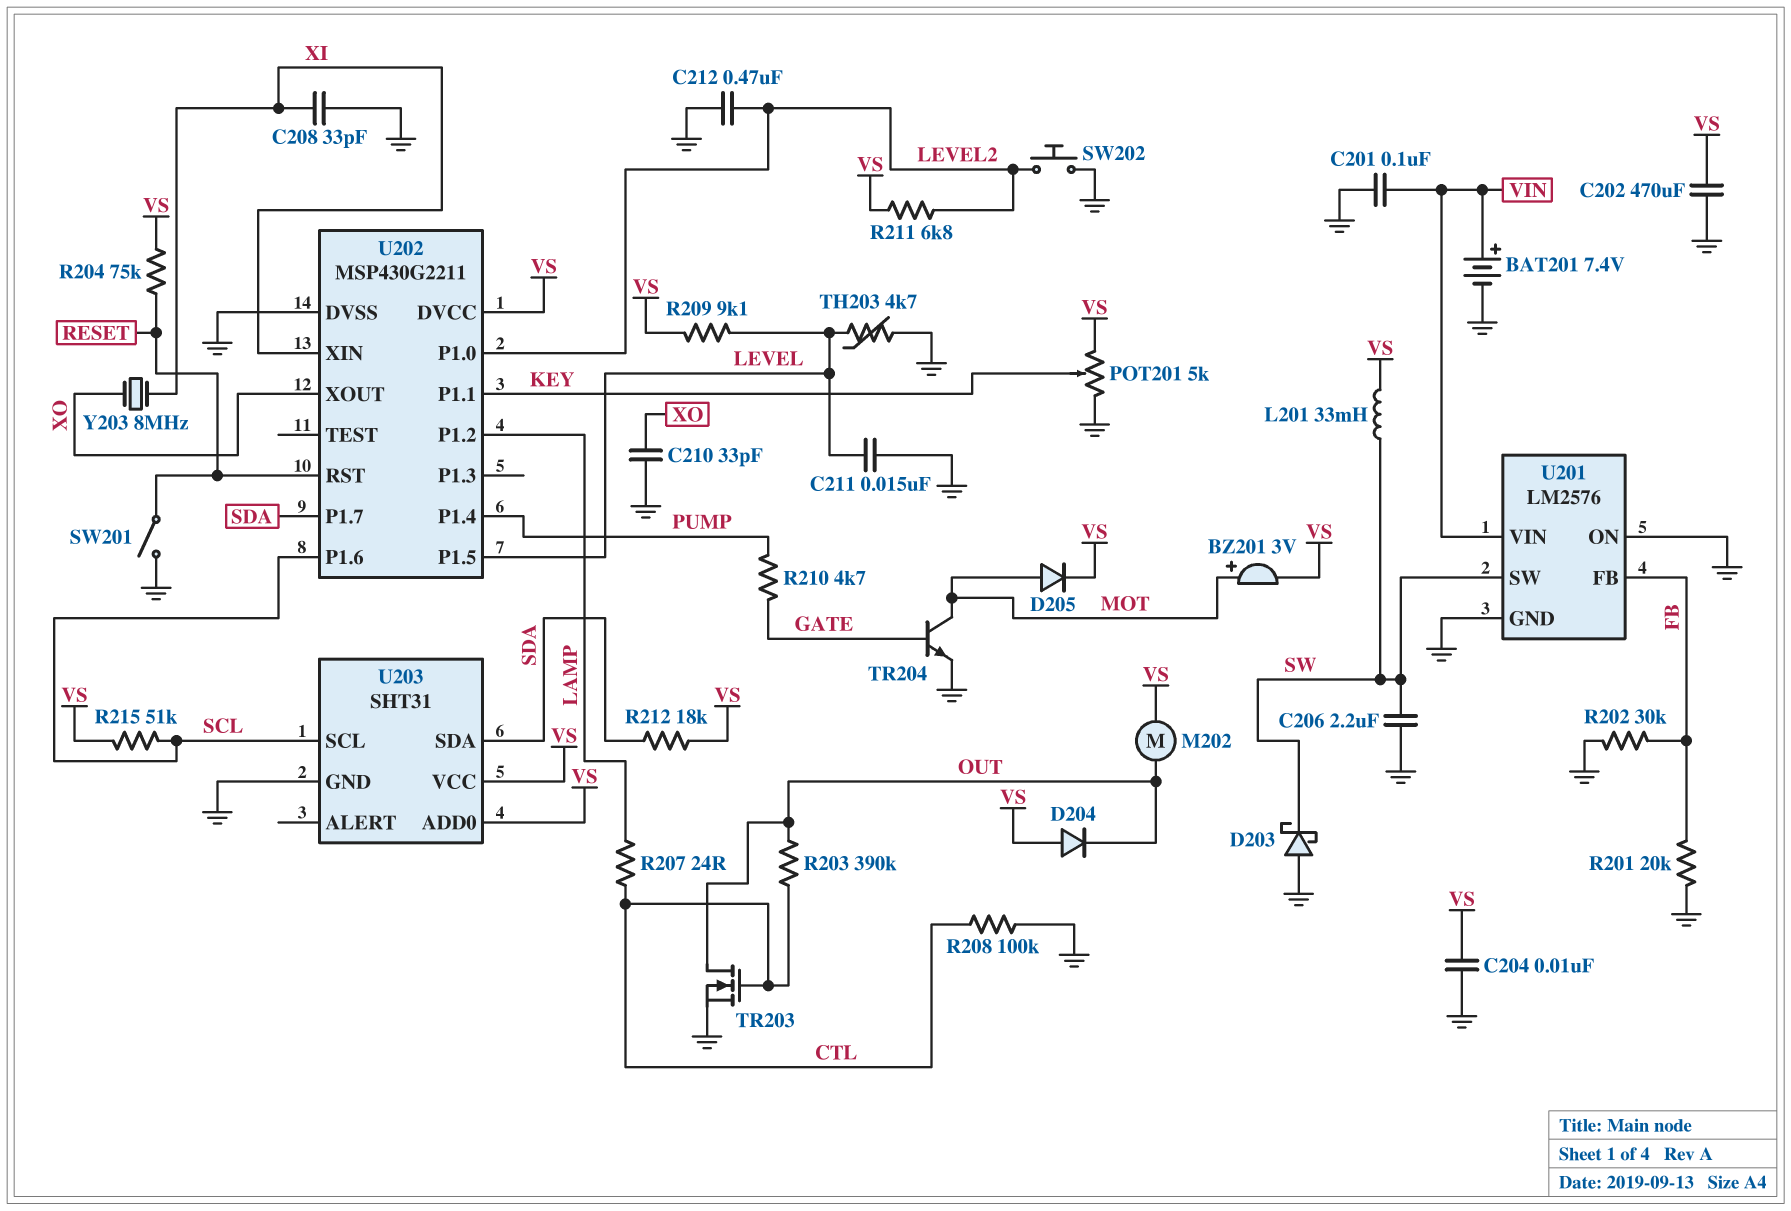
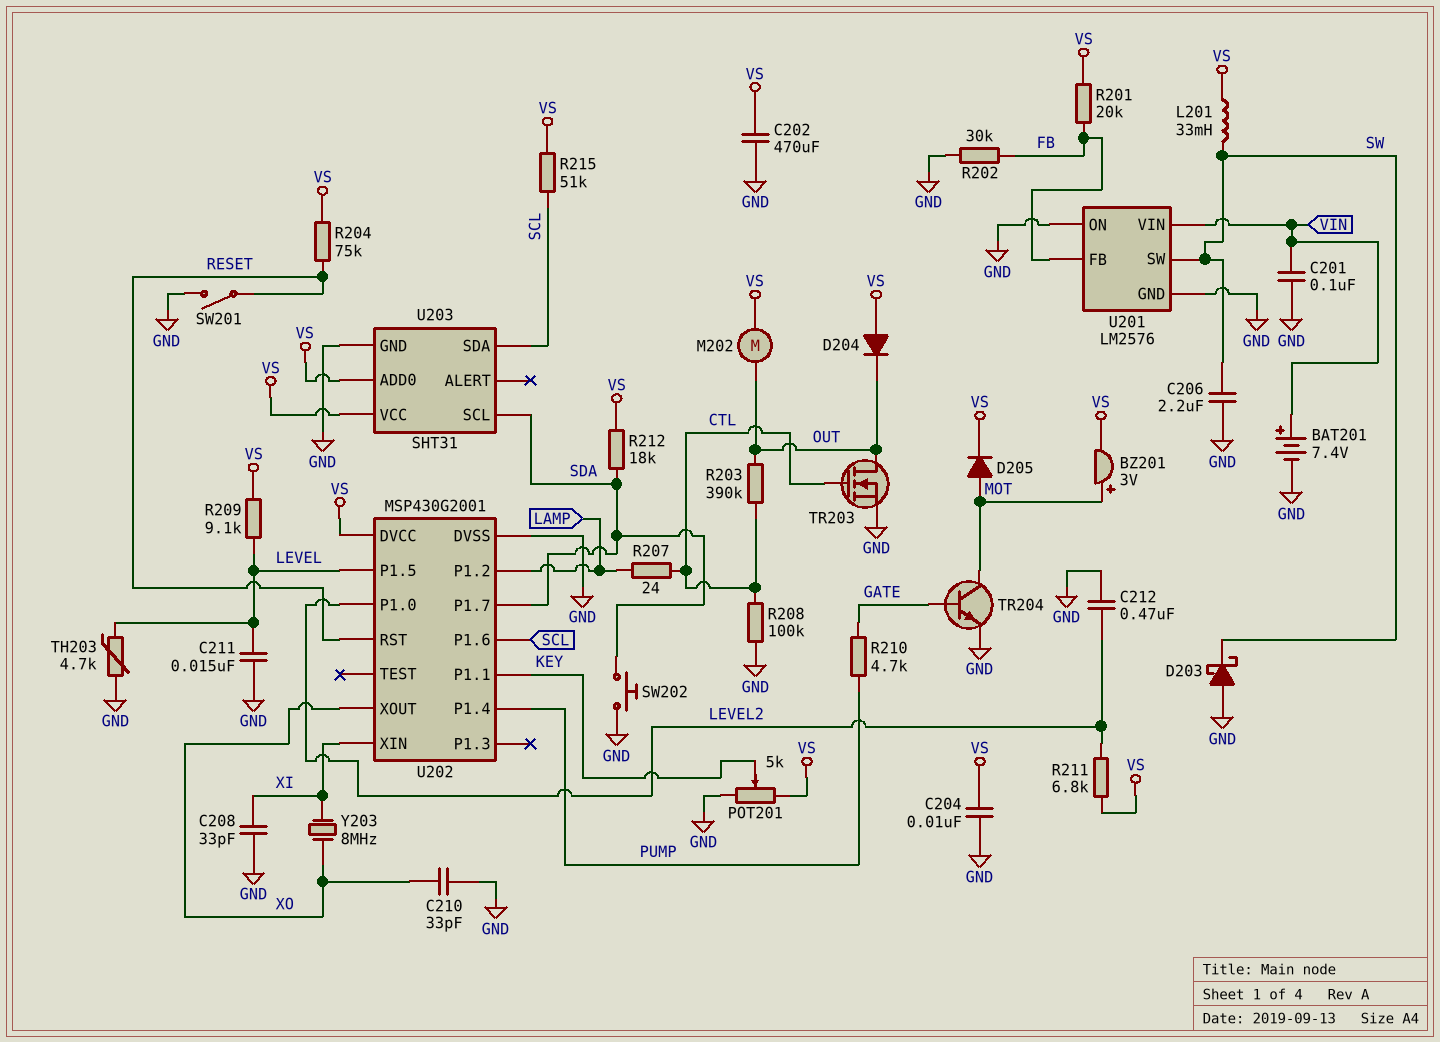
R201: 20k (FB, GND) -> 20k (FB, VS)
SW202: button (GND, LEVEL2) -> button (GND, SDA)
U202: MSP430G2211 -> MSP430G2001
U203 pin SCL: SCL -> SDA
U203 pin SDA: SDA -> SCL

